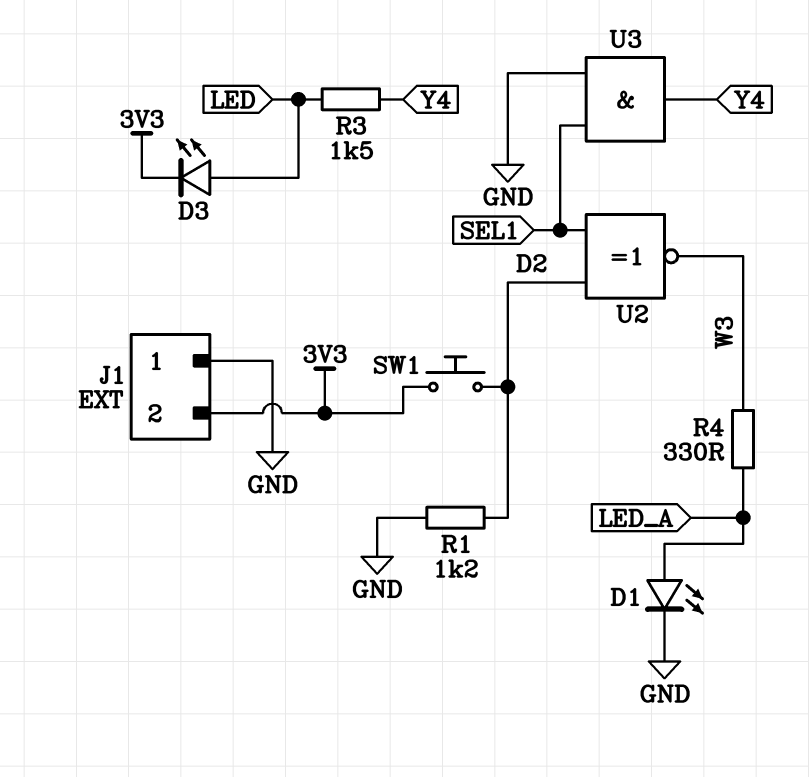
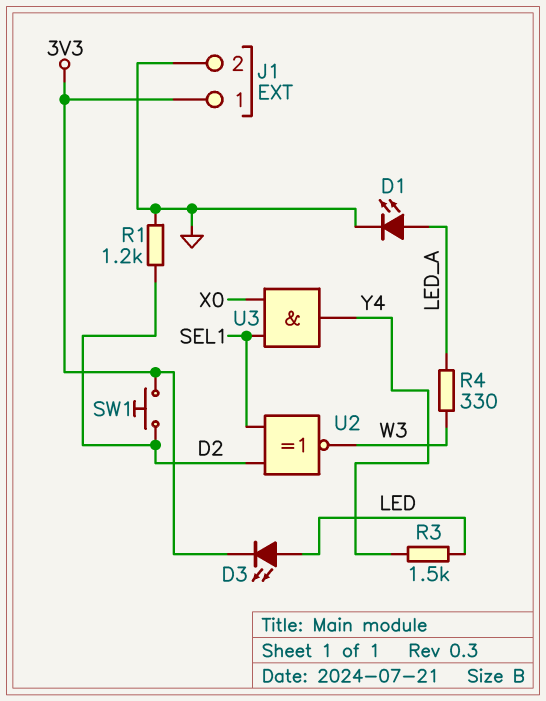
J1 pin 1: GND -> 3V3
J1 pin 2: 3V3 -> GND
U3: AND (in GND, in SEL1, out Y4) -> AND (in SEL1, in X0, out Y4)

